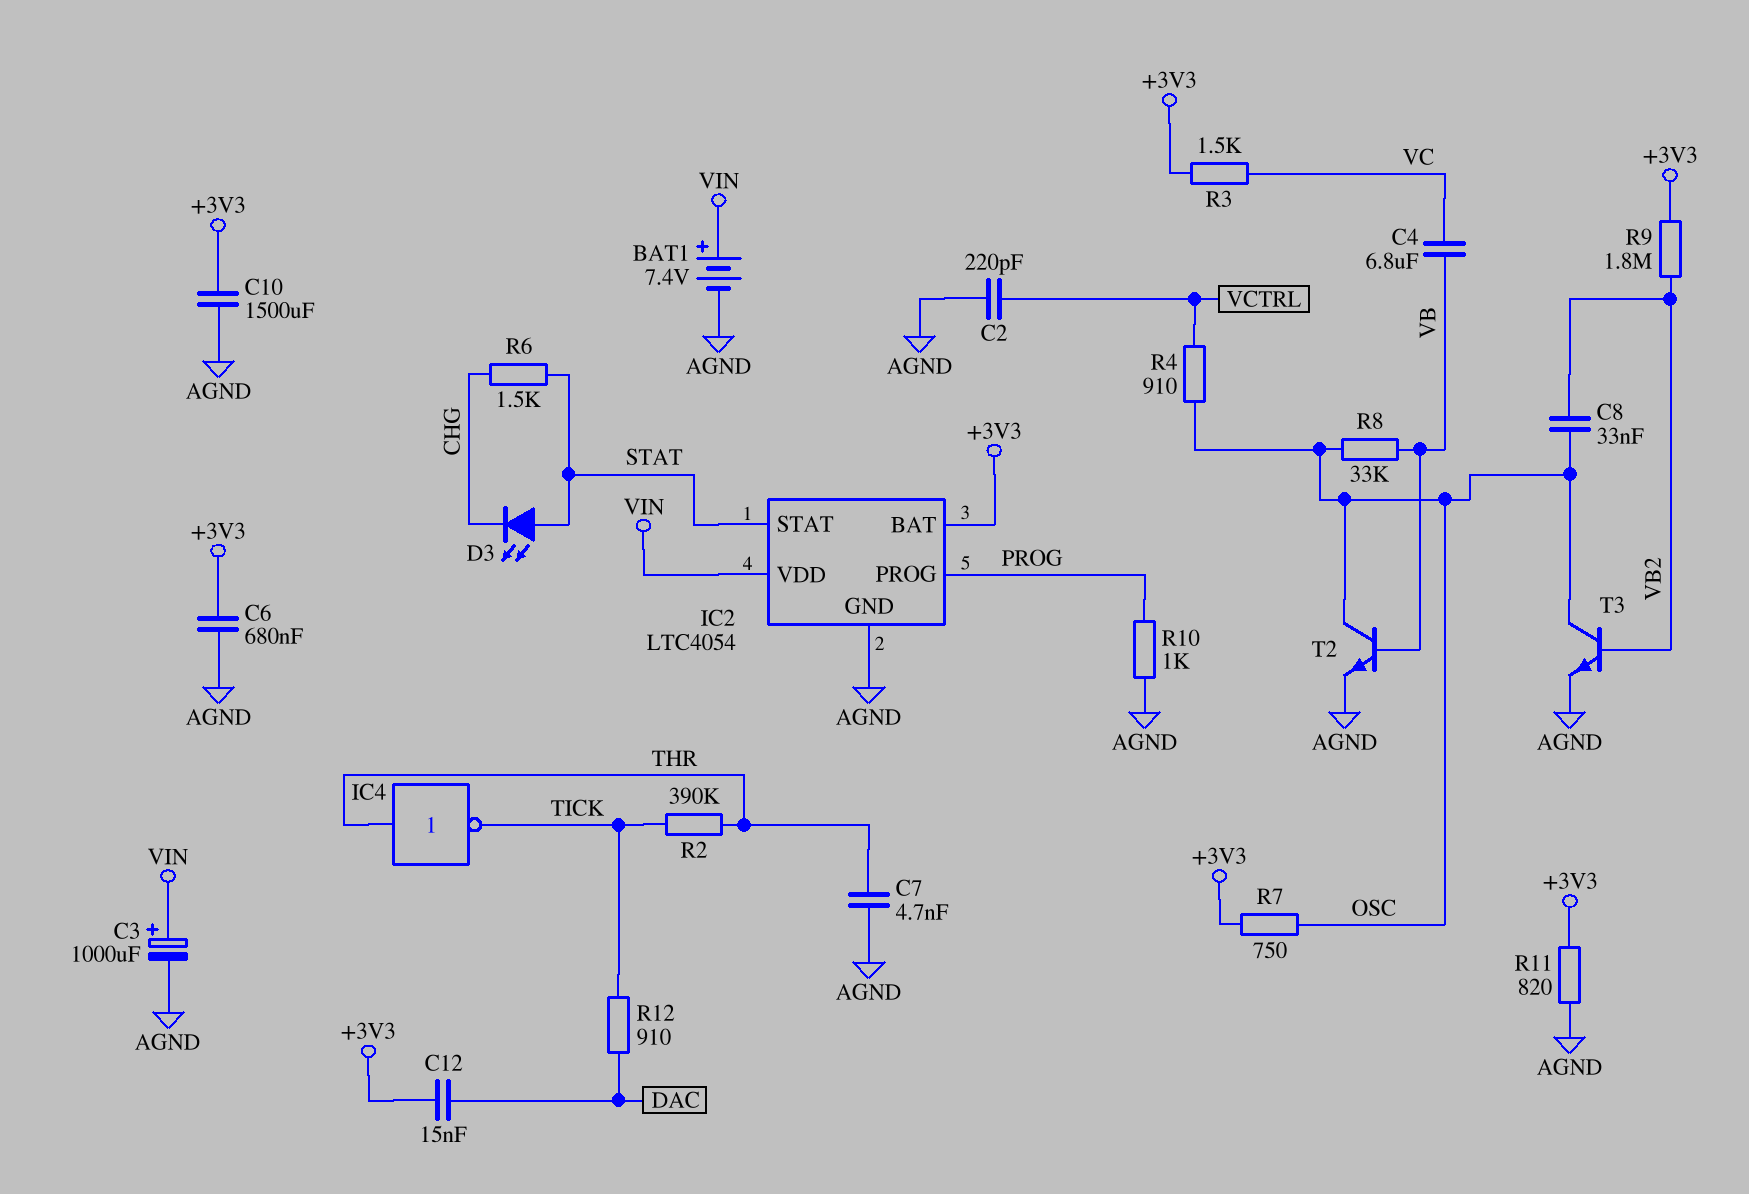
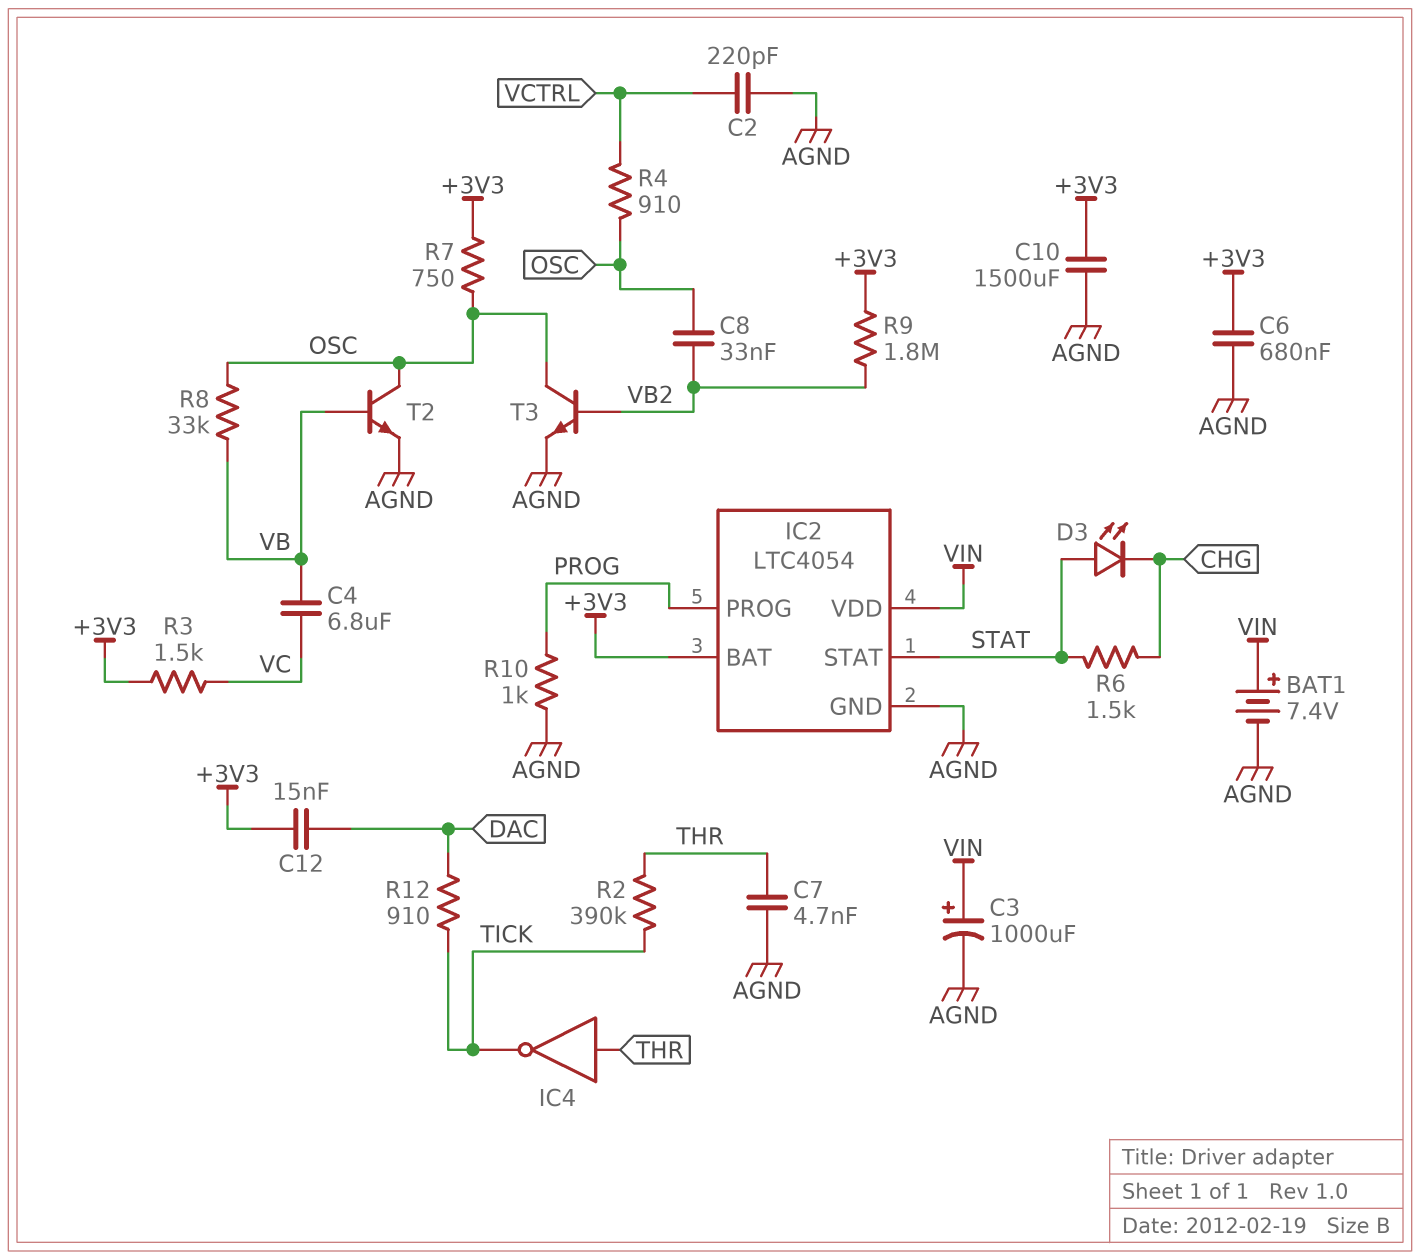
R11: 820 (+3V3, AGND) -> none

